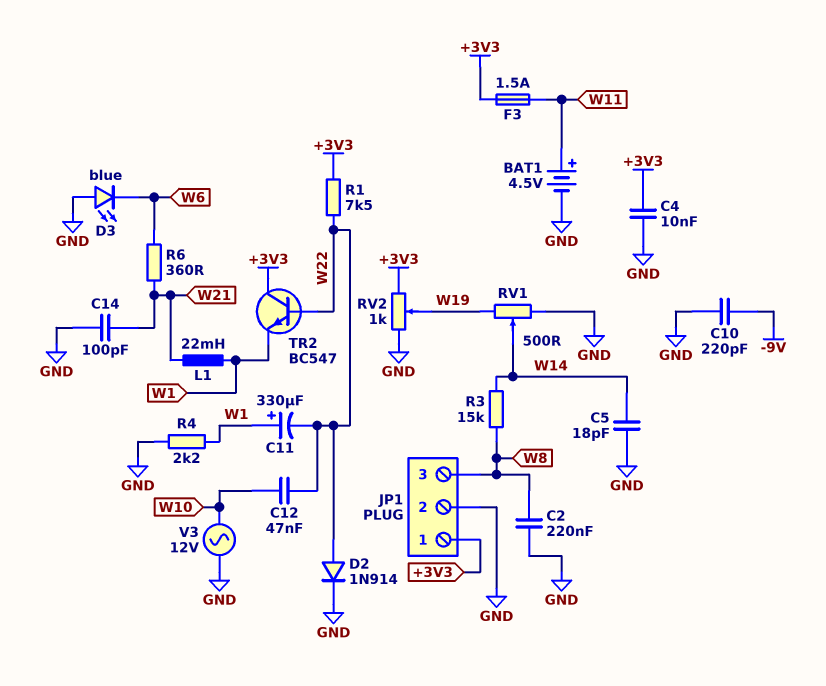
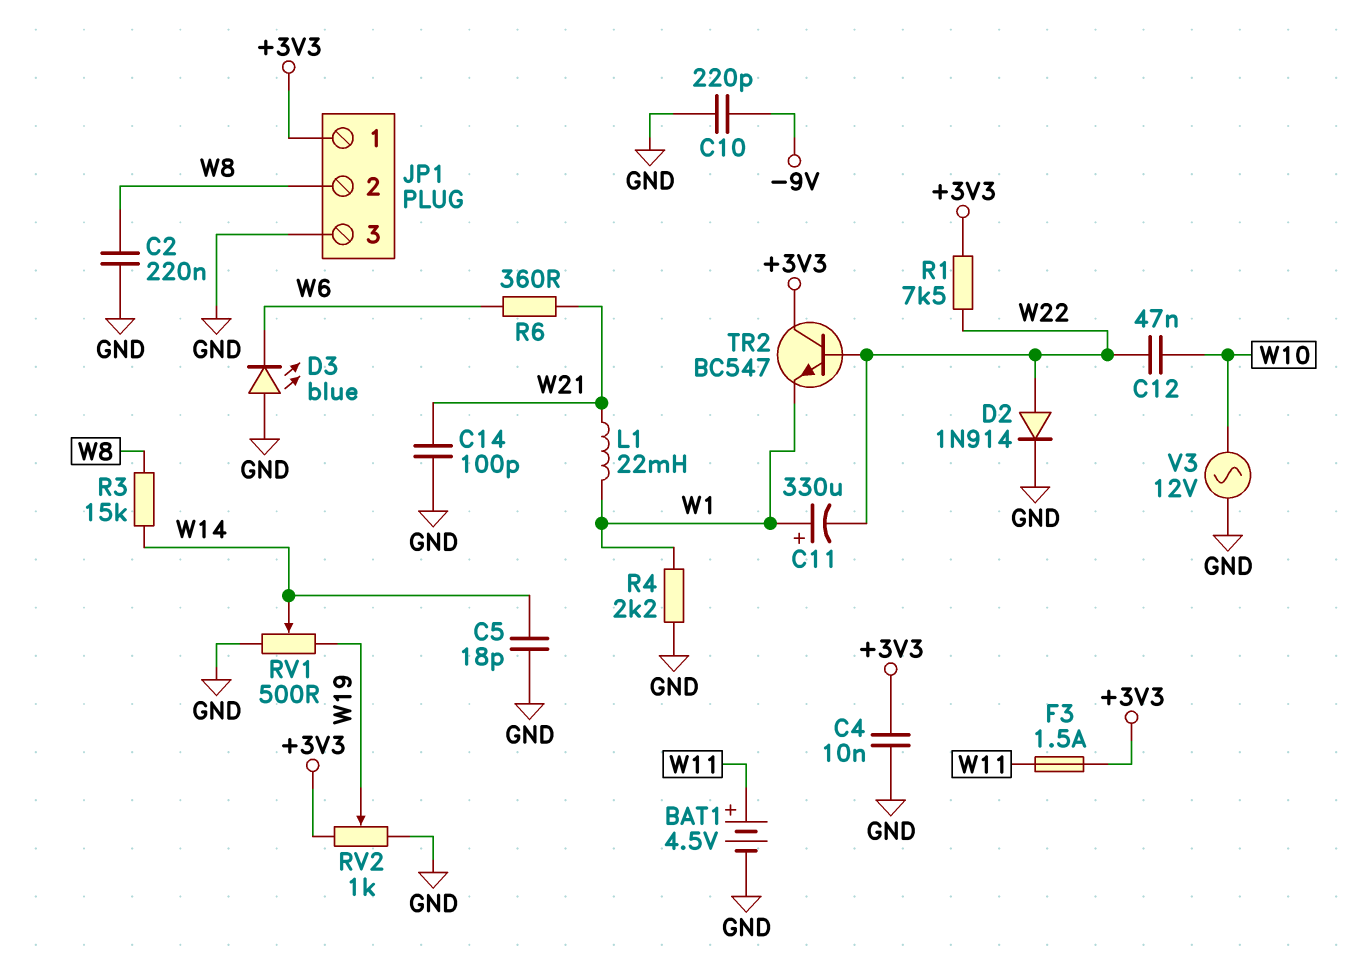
JP1 pin 2: GND -> W8
JP1 pin 3: W8 -> GND

